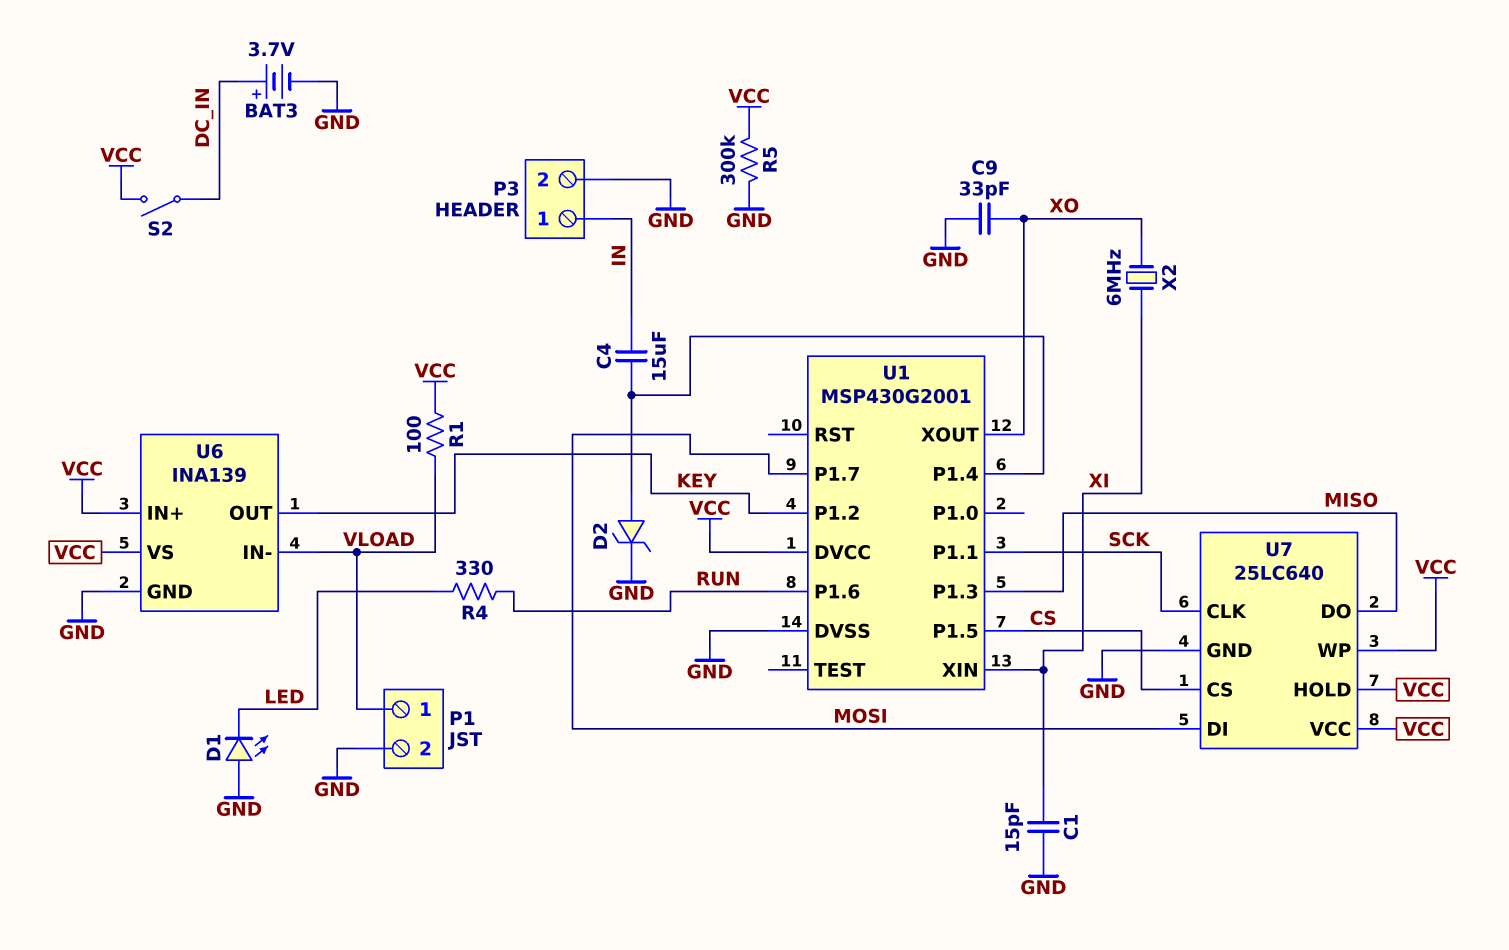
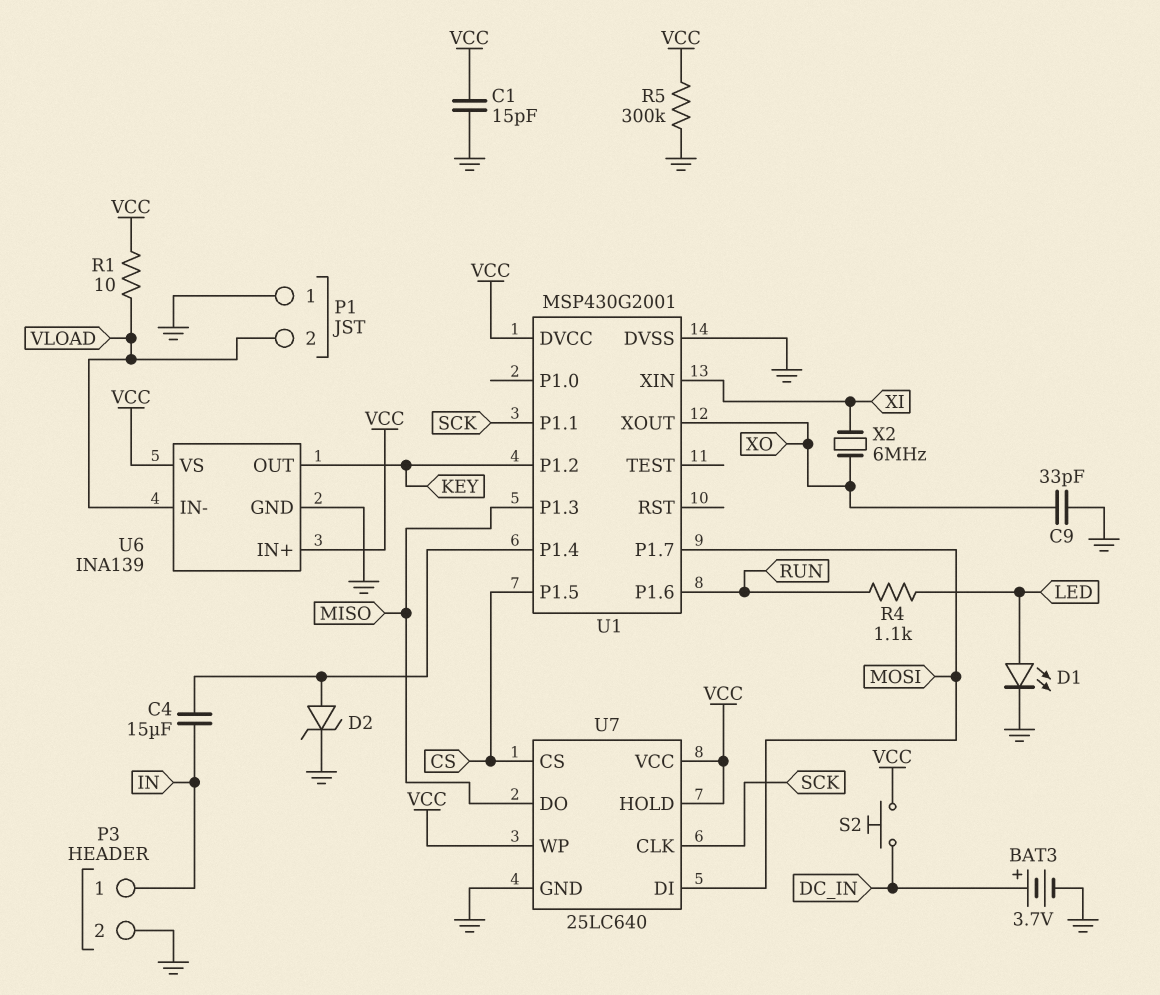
C1: 15pF (GND, XI) -> 15pF (GND, VCC)
D1: LED (A GND, K LED) -> LED (A LED, K GND)
P1 pin 1: VLOAD -> GND
P1 pin 2: GND -> VLOAD
R1: 100 (VCC, VLOAD) -> 10 (VCC, VLOAD)
R4: 330 (LED, RUN) -> 1.1k (LED, RUN)
S2: switch (DC_IN, VCC) -> button (DC_IN, VCC)

